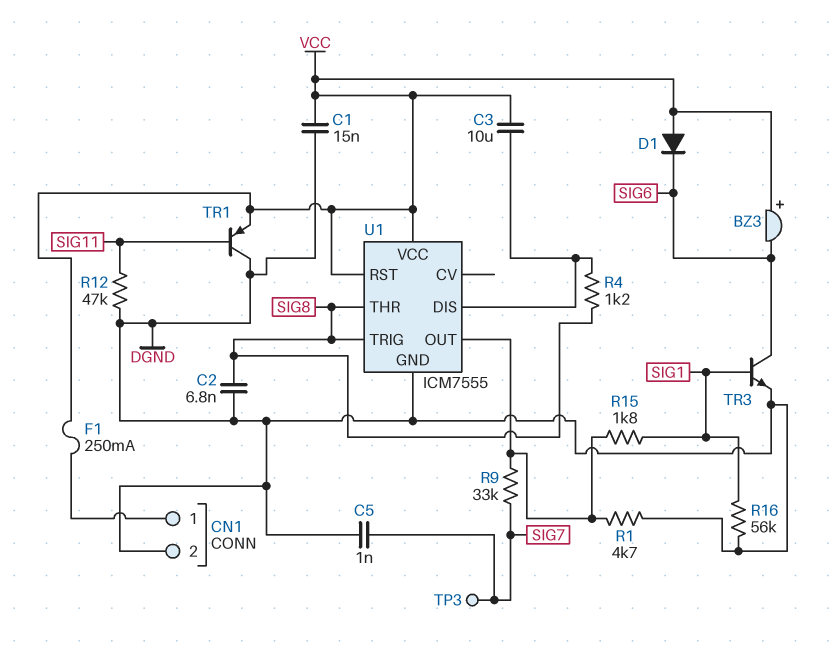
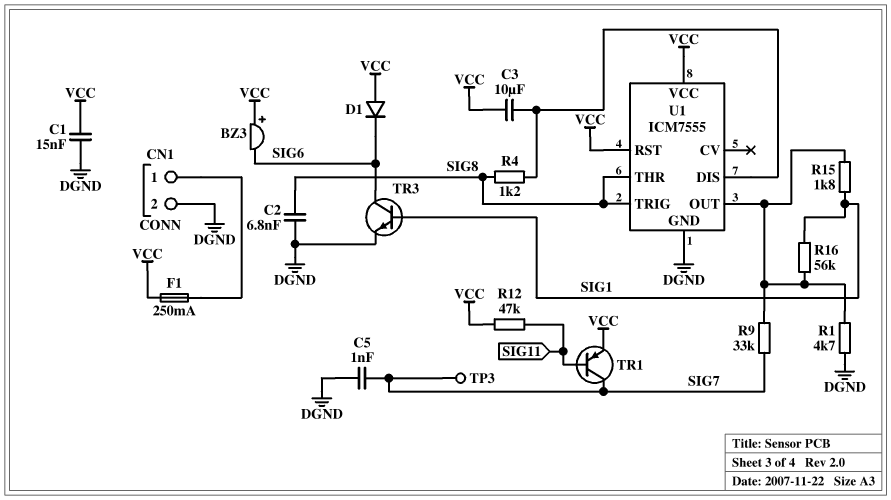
R12: 47k (DGND, SIG11) -> 47k (SIG11, VCC)
R16: 56k (DGND, SIG1) -> 56k (SIG1, U1/OUT)
TR1: PNP (B SIG11, C DGND, E VCC) -> PNP (B SIG11, C SIG7, E VCC)

